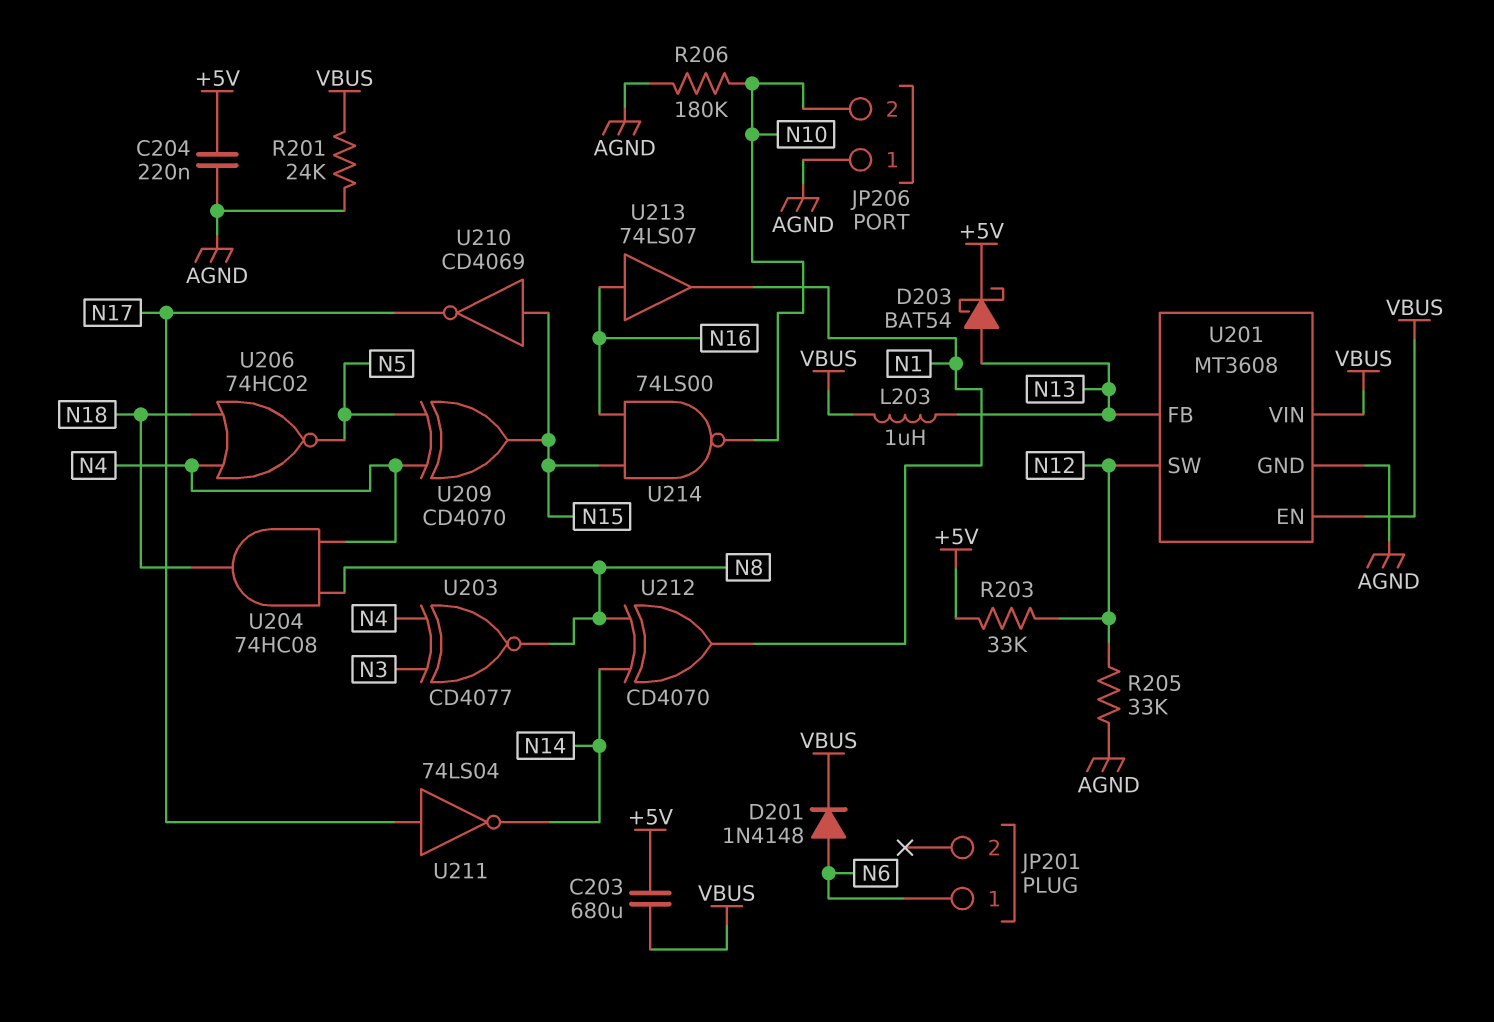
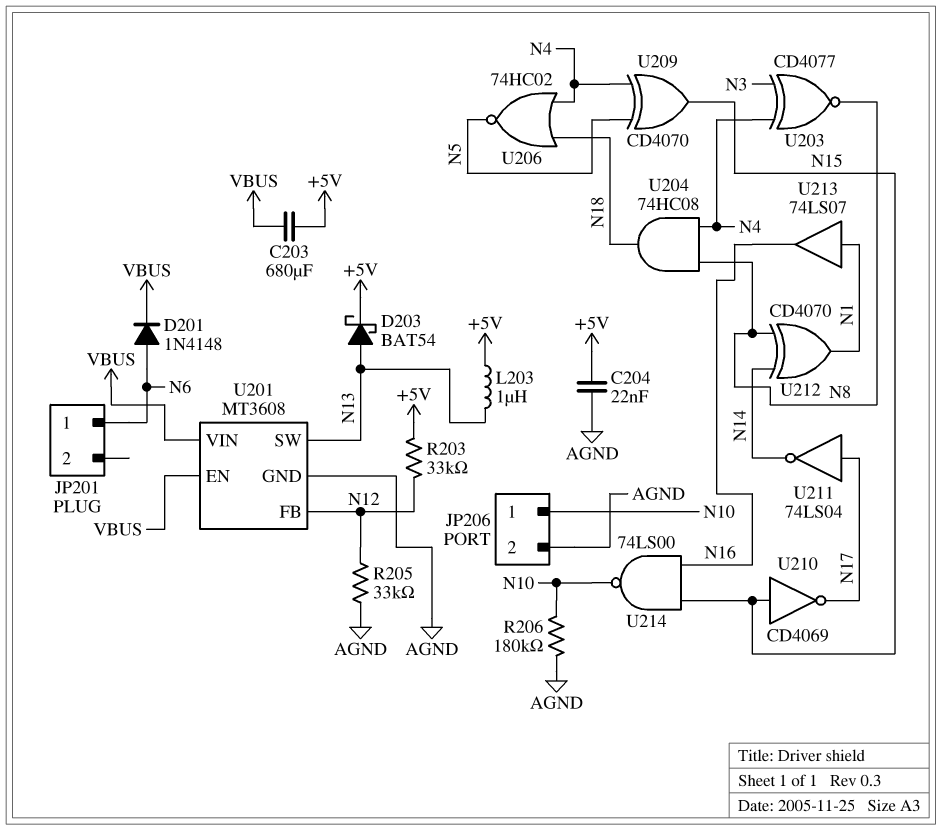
C204: 220nF (+5V, AGND) -> 22nF (+5V, AGND)
JP206 pin 1: AGND -> N10
JP206 pin 2: N10 -> AGND
L203: 1uH (N13, VBUS) -> 1uH (+5V, N13)
R201: 24k (AGND, VBUS) -> none
U201 pin FB: N13 -> N12
U201 pin SW: N12 -> N13
U213: buffer 74LS07 (in N16, out N1) -> buffer 74LS07 (in N1, out N16)

